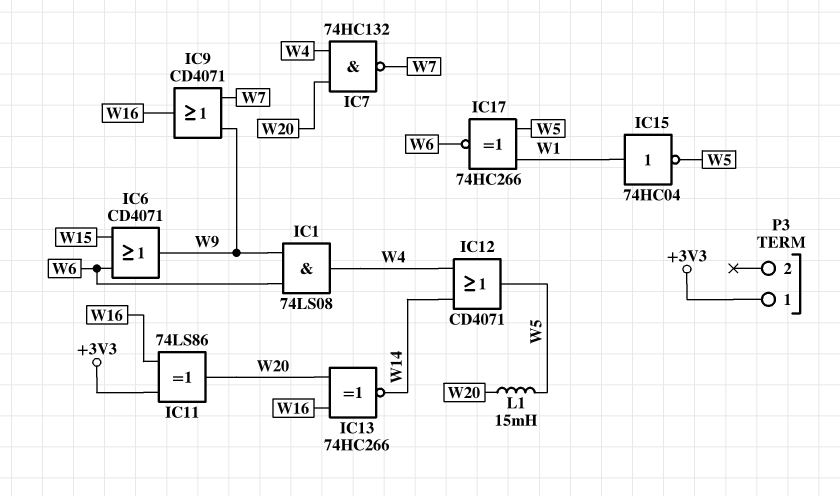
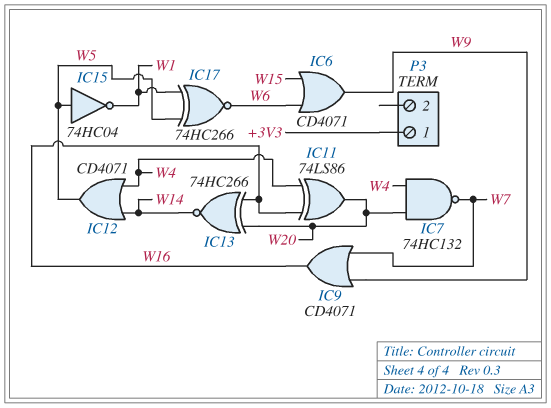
IC1: AND 74LS08 (in W6, in W9, out W4) -> none
IC11: XOR 74LS86 (in +3V3, in W16, out W20) -> XOR 74LS86 (in W4, in W16, out W20)
IC15: NOT 74HC04 (in W1, out W5) -> NOT 74HC04 (in W5, out W1)
L1: 15mH (W5, W20) -> none

